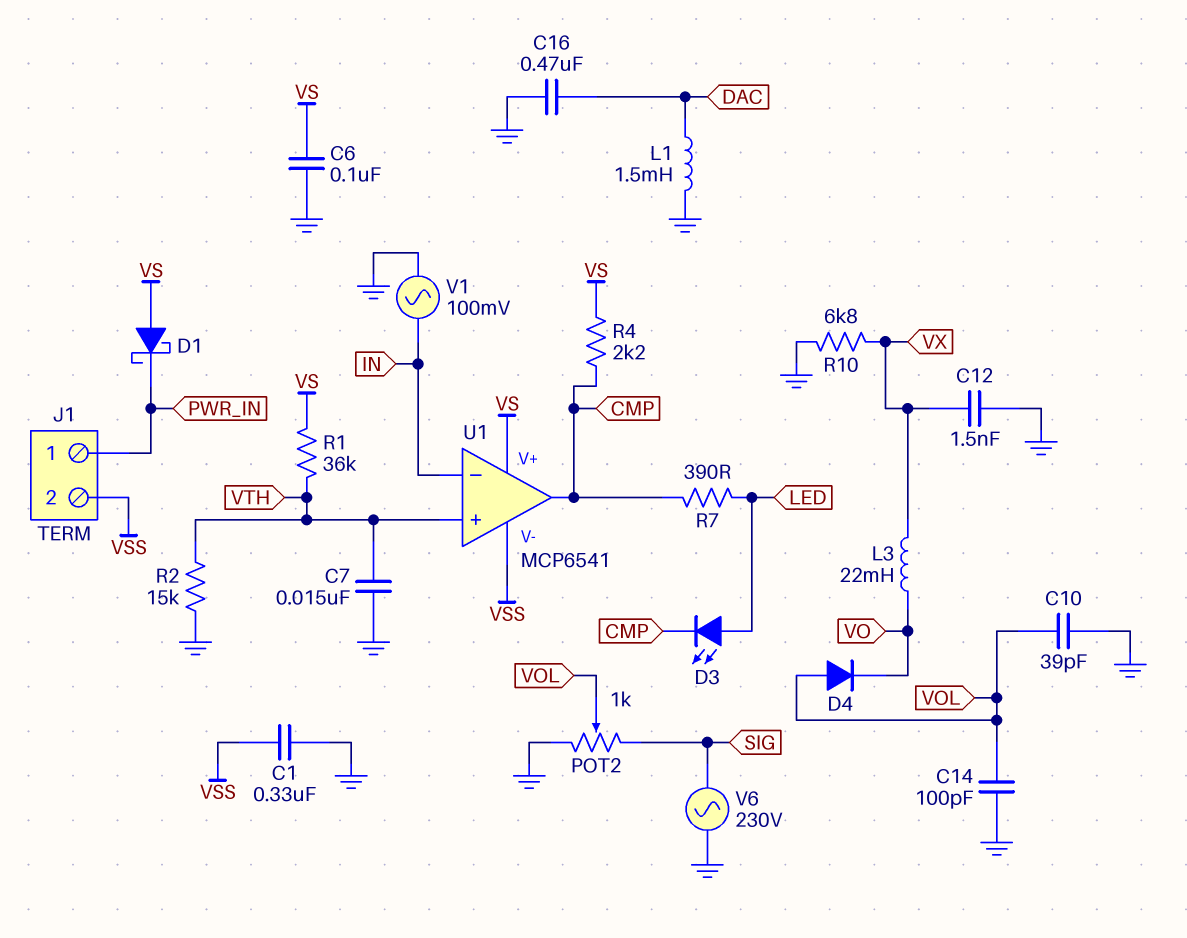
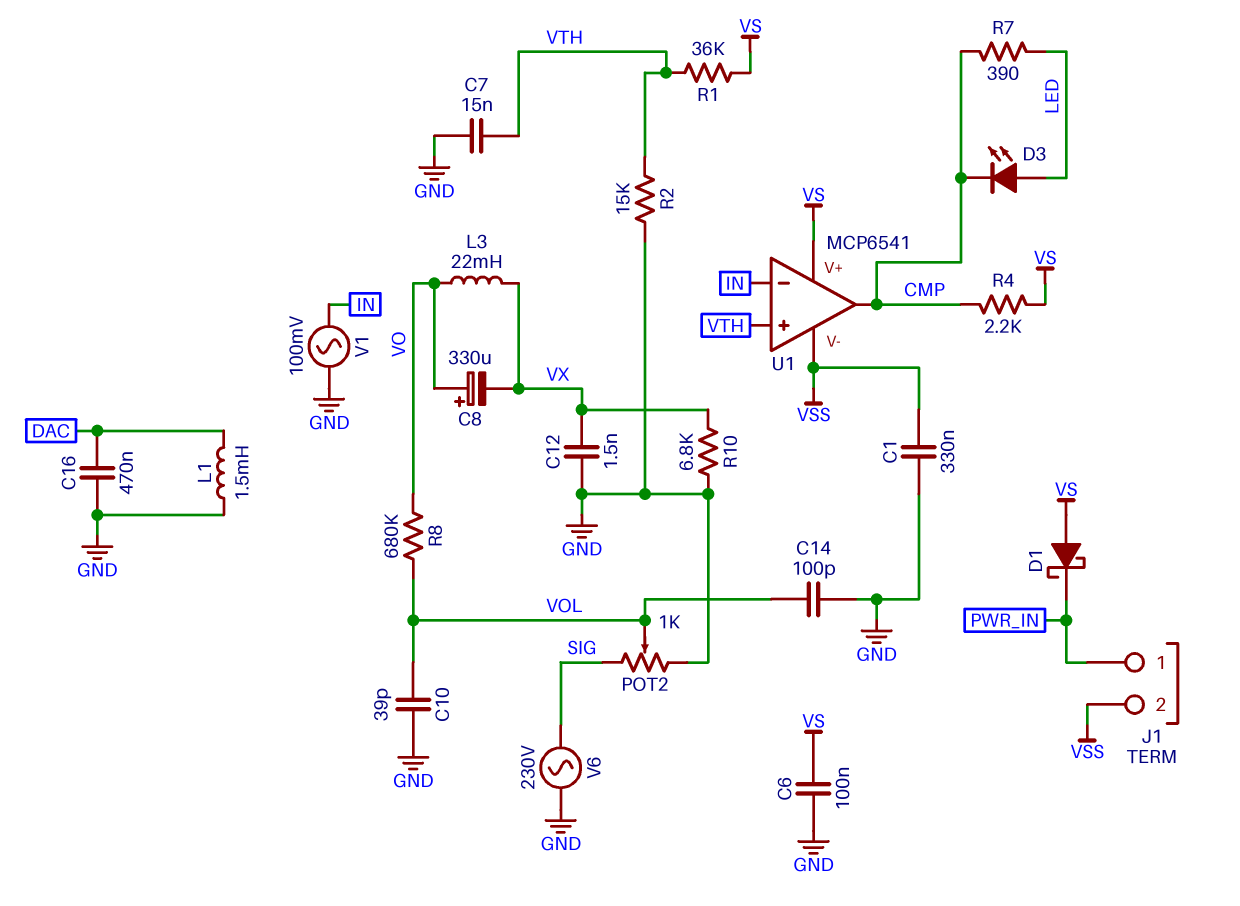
C8: none -> 330uF (plus VO, minus VX)
D4: diode (A VOL, K VO) -> none
R8: none -> 680k (VO, VOL)

